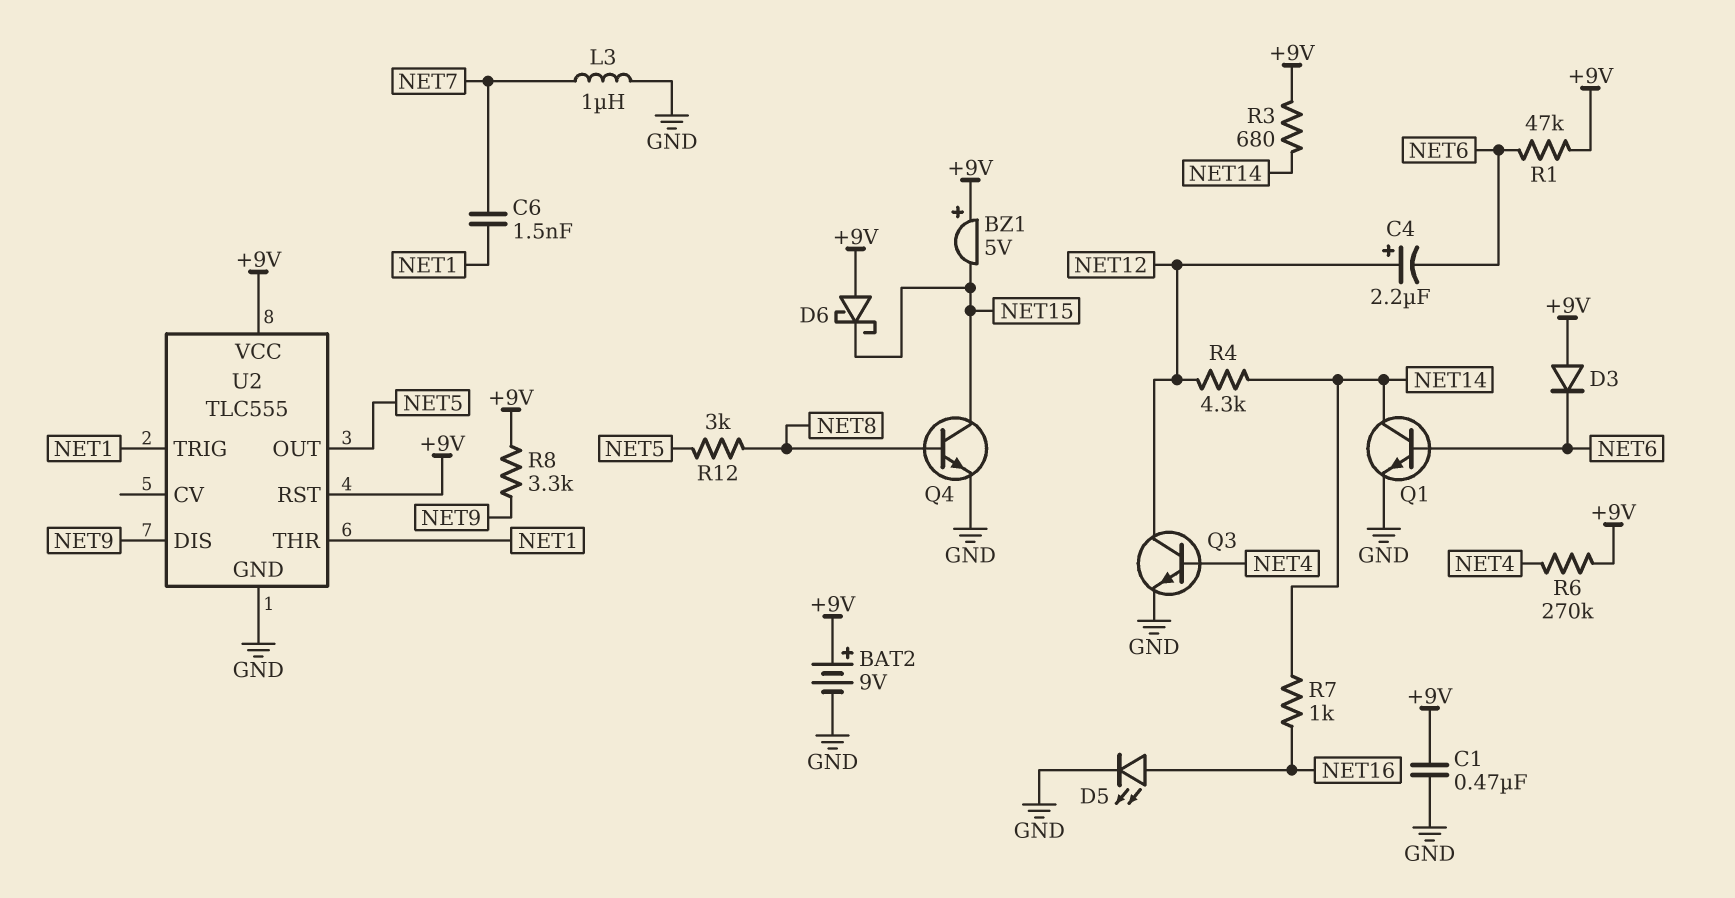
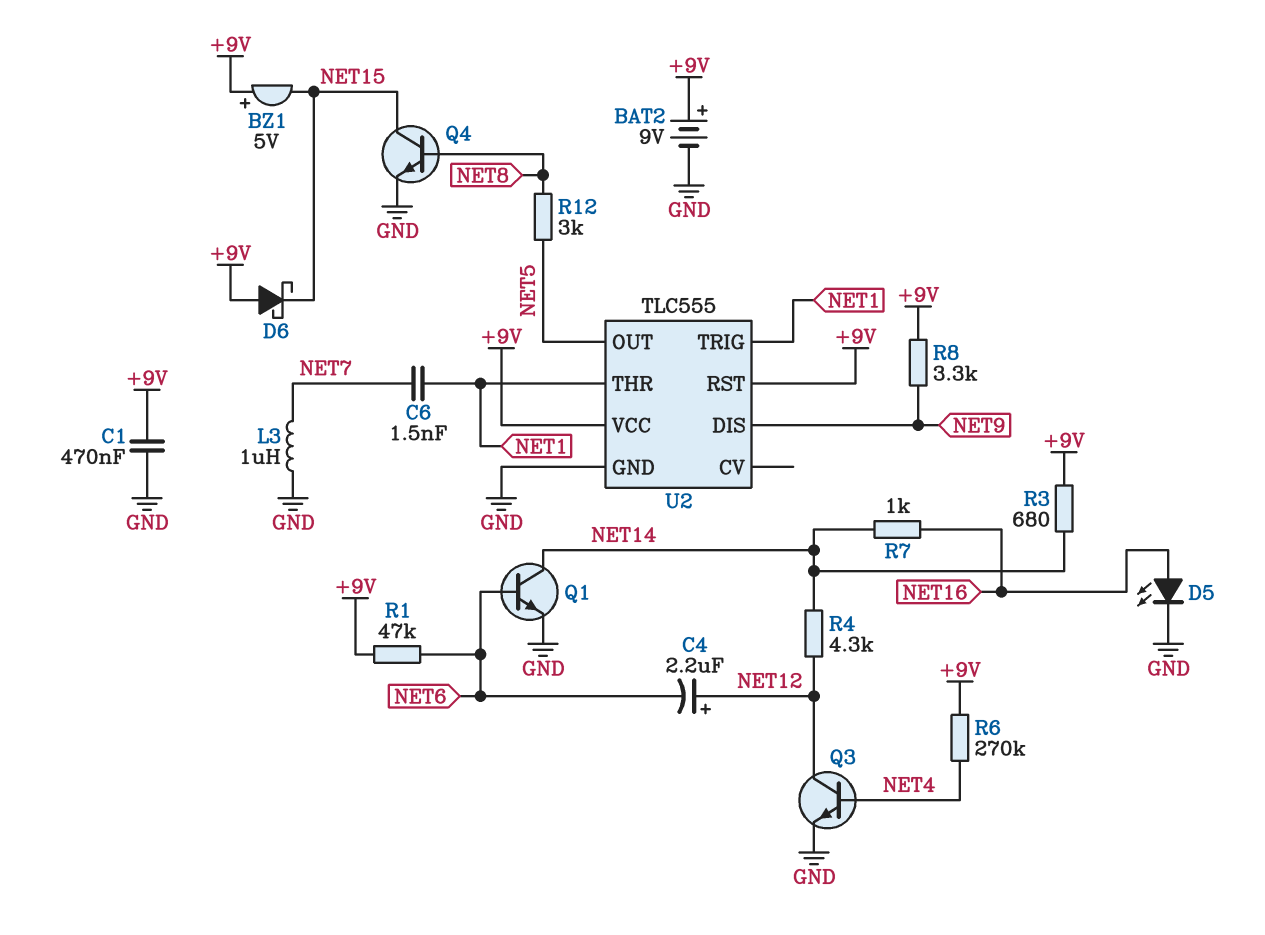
D3: diode (A +9V, K NET6) -> none

